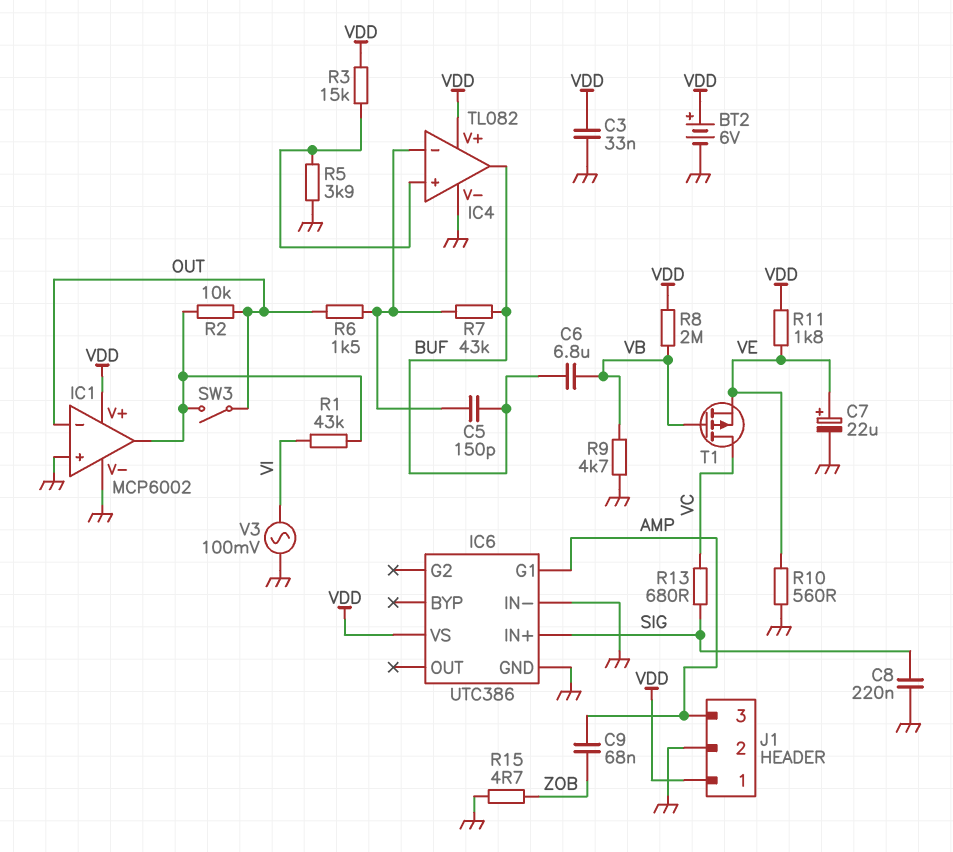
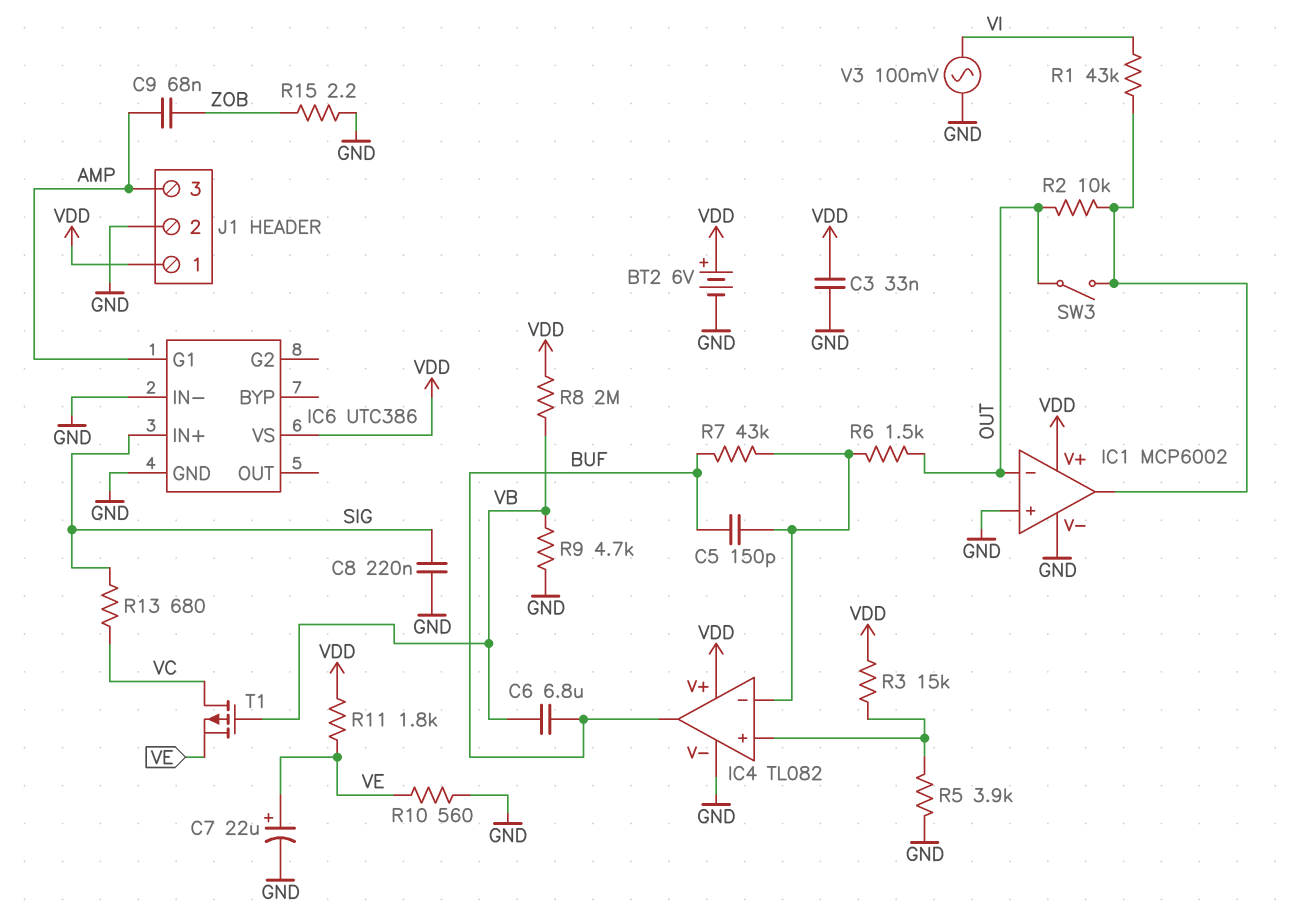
R15: 4.7 (GND, ZOB) -> 2.2 (GND, ZOB)

